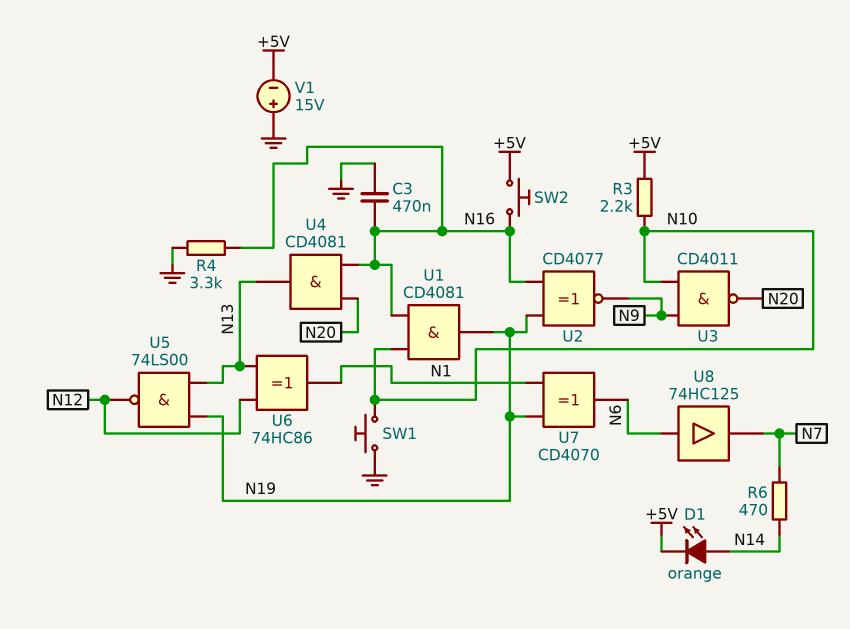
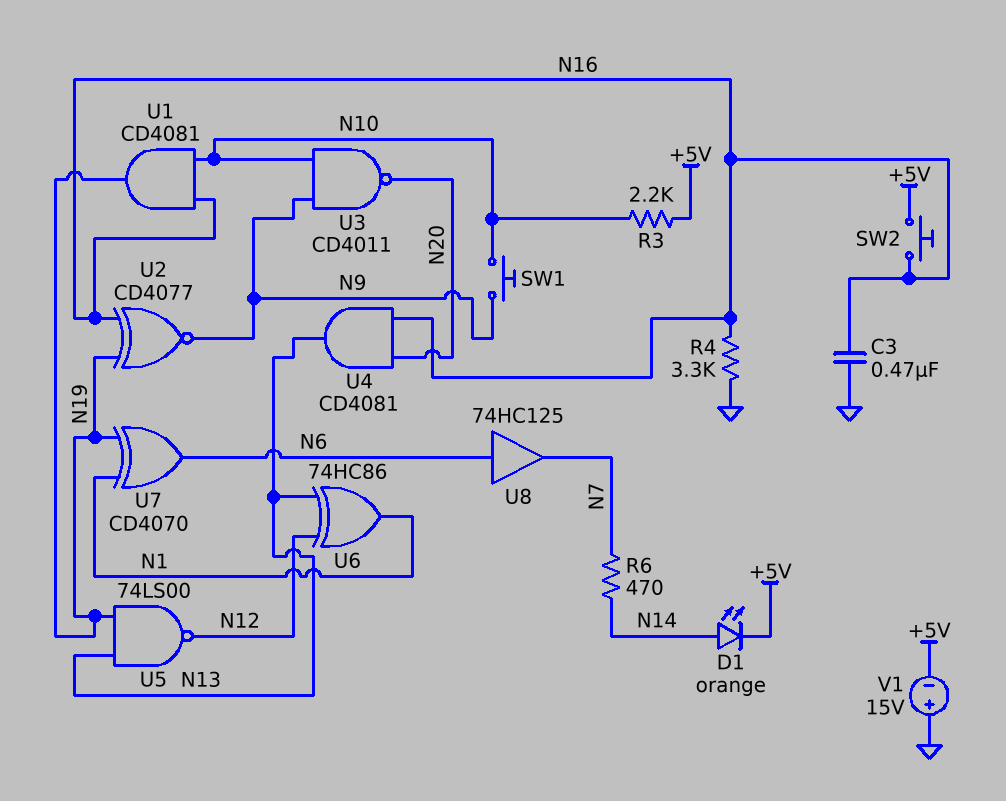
SW1: button (GND, N10) -> button (N9, N10)

